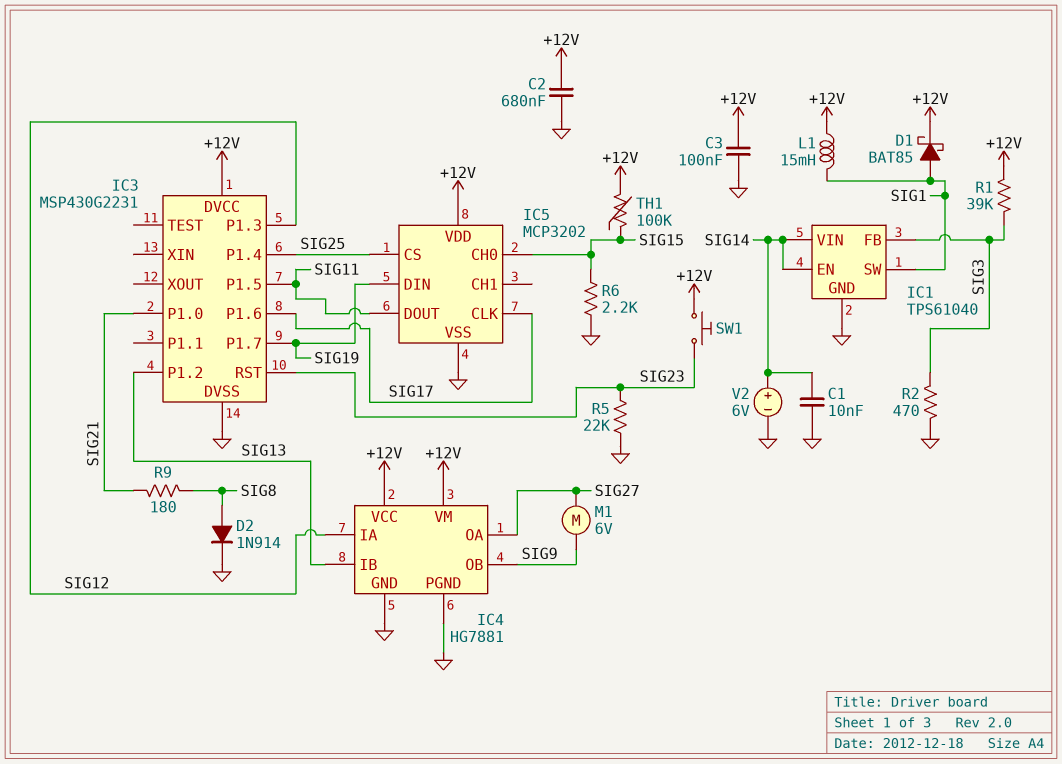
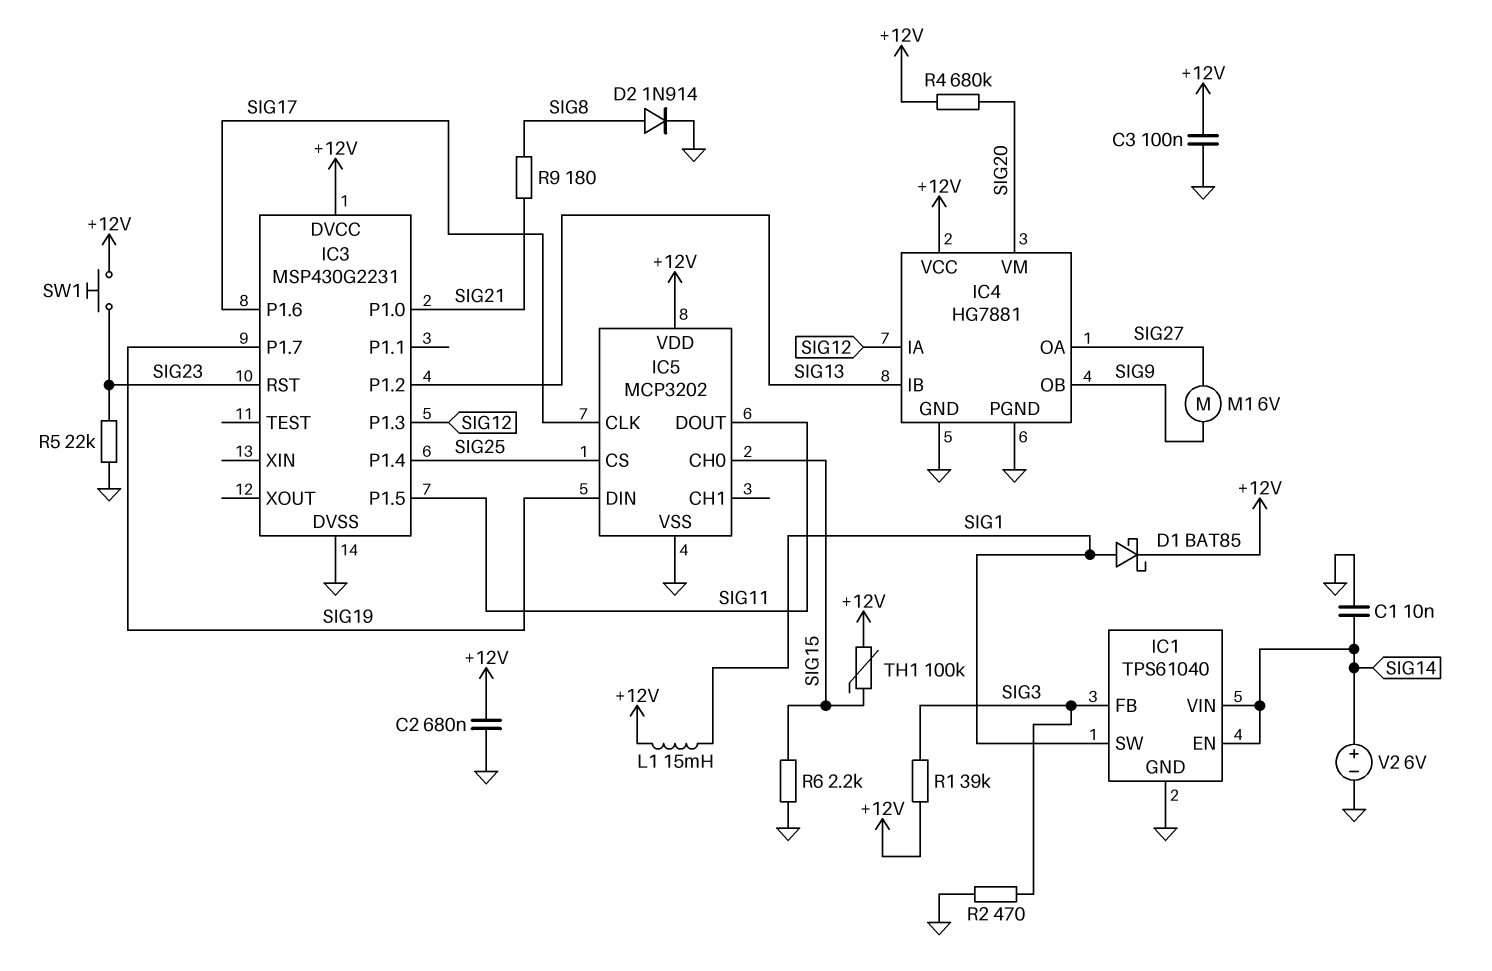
IC4 pin VM: +12V -> SIG20
R4: none -> 680k (+12V, SIG20)

